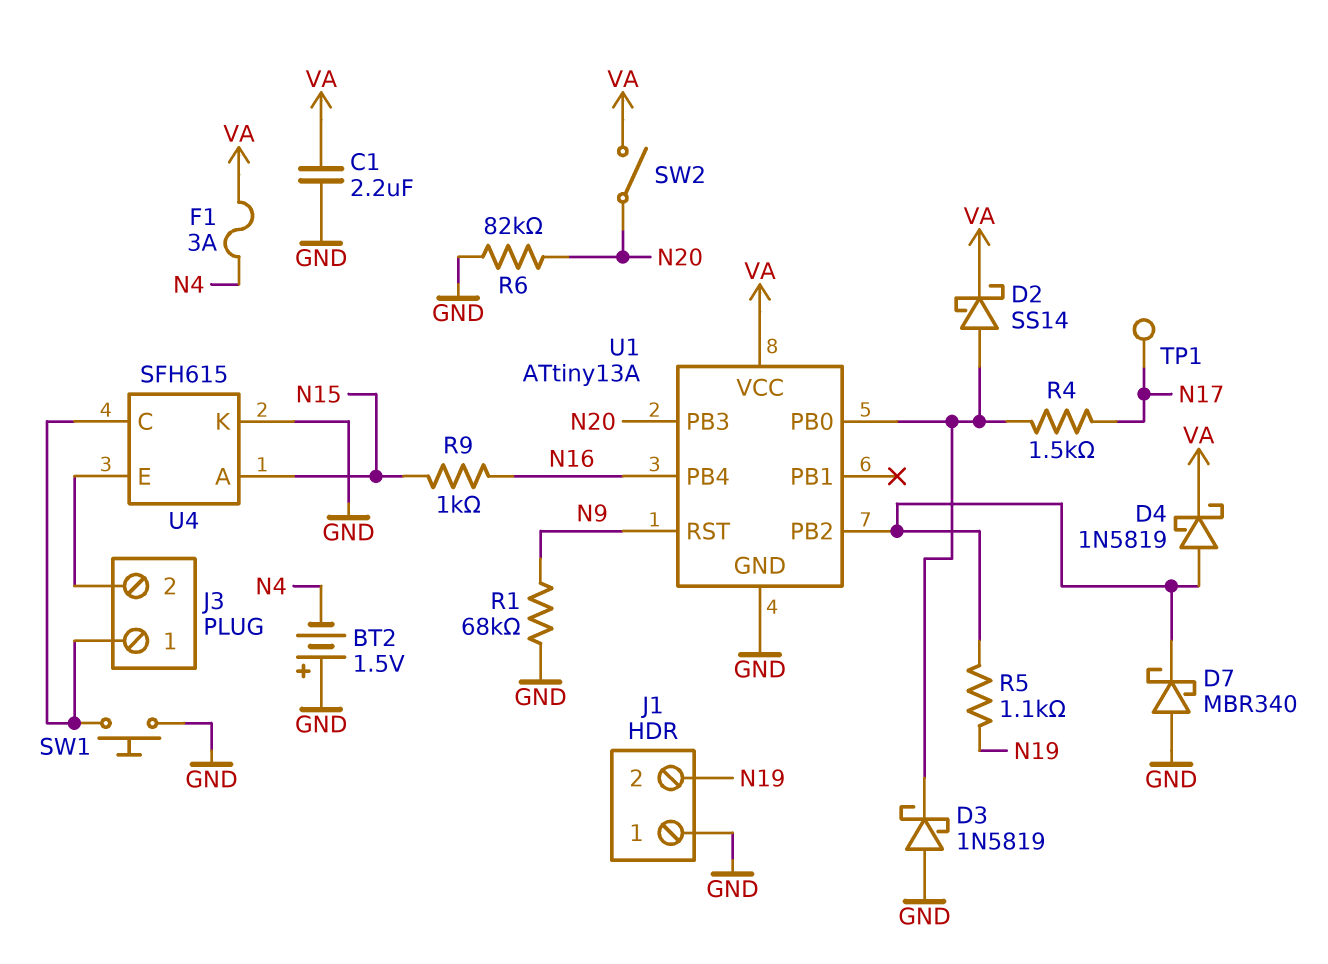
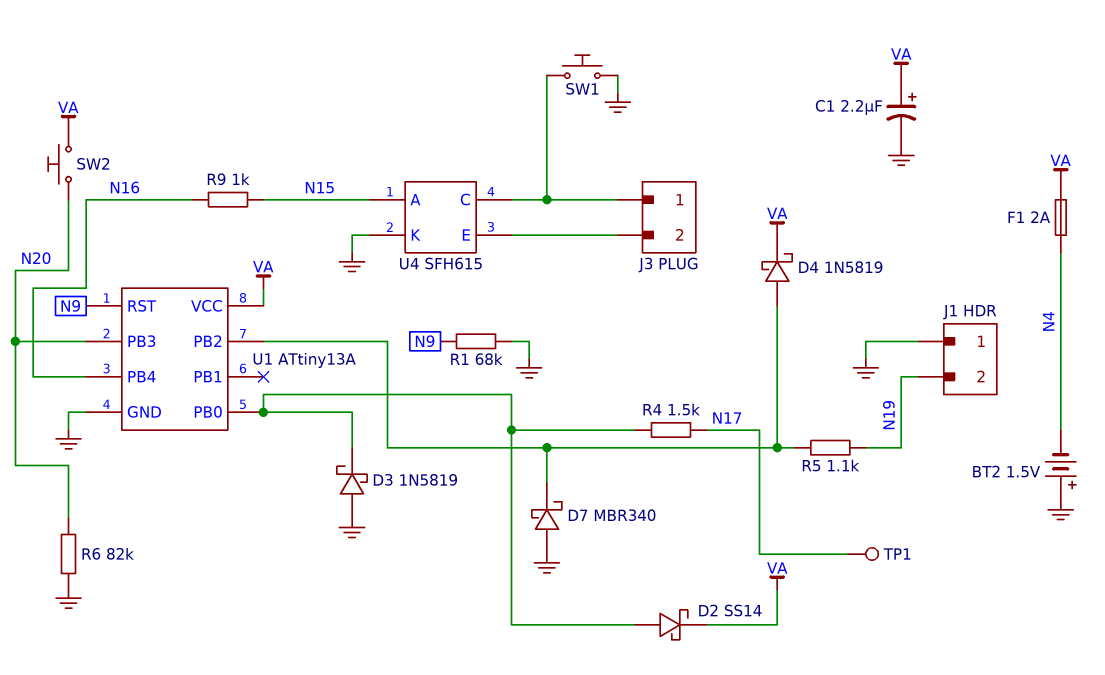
C1: 2.2uF (GND, VA) -> 2.2uF (plus VA, minus GND)
F1: 3A (N4, VA) -> 2A (N4, VA)
SW2: switch (N20, VA) -> button (N20, VA)

